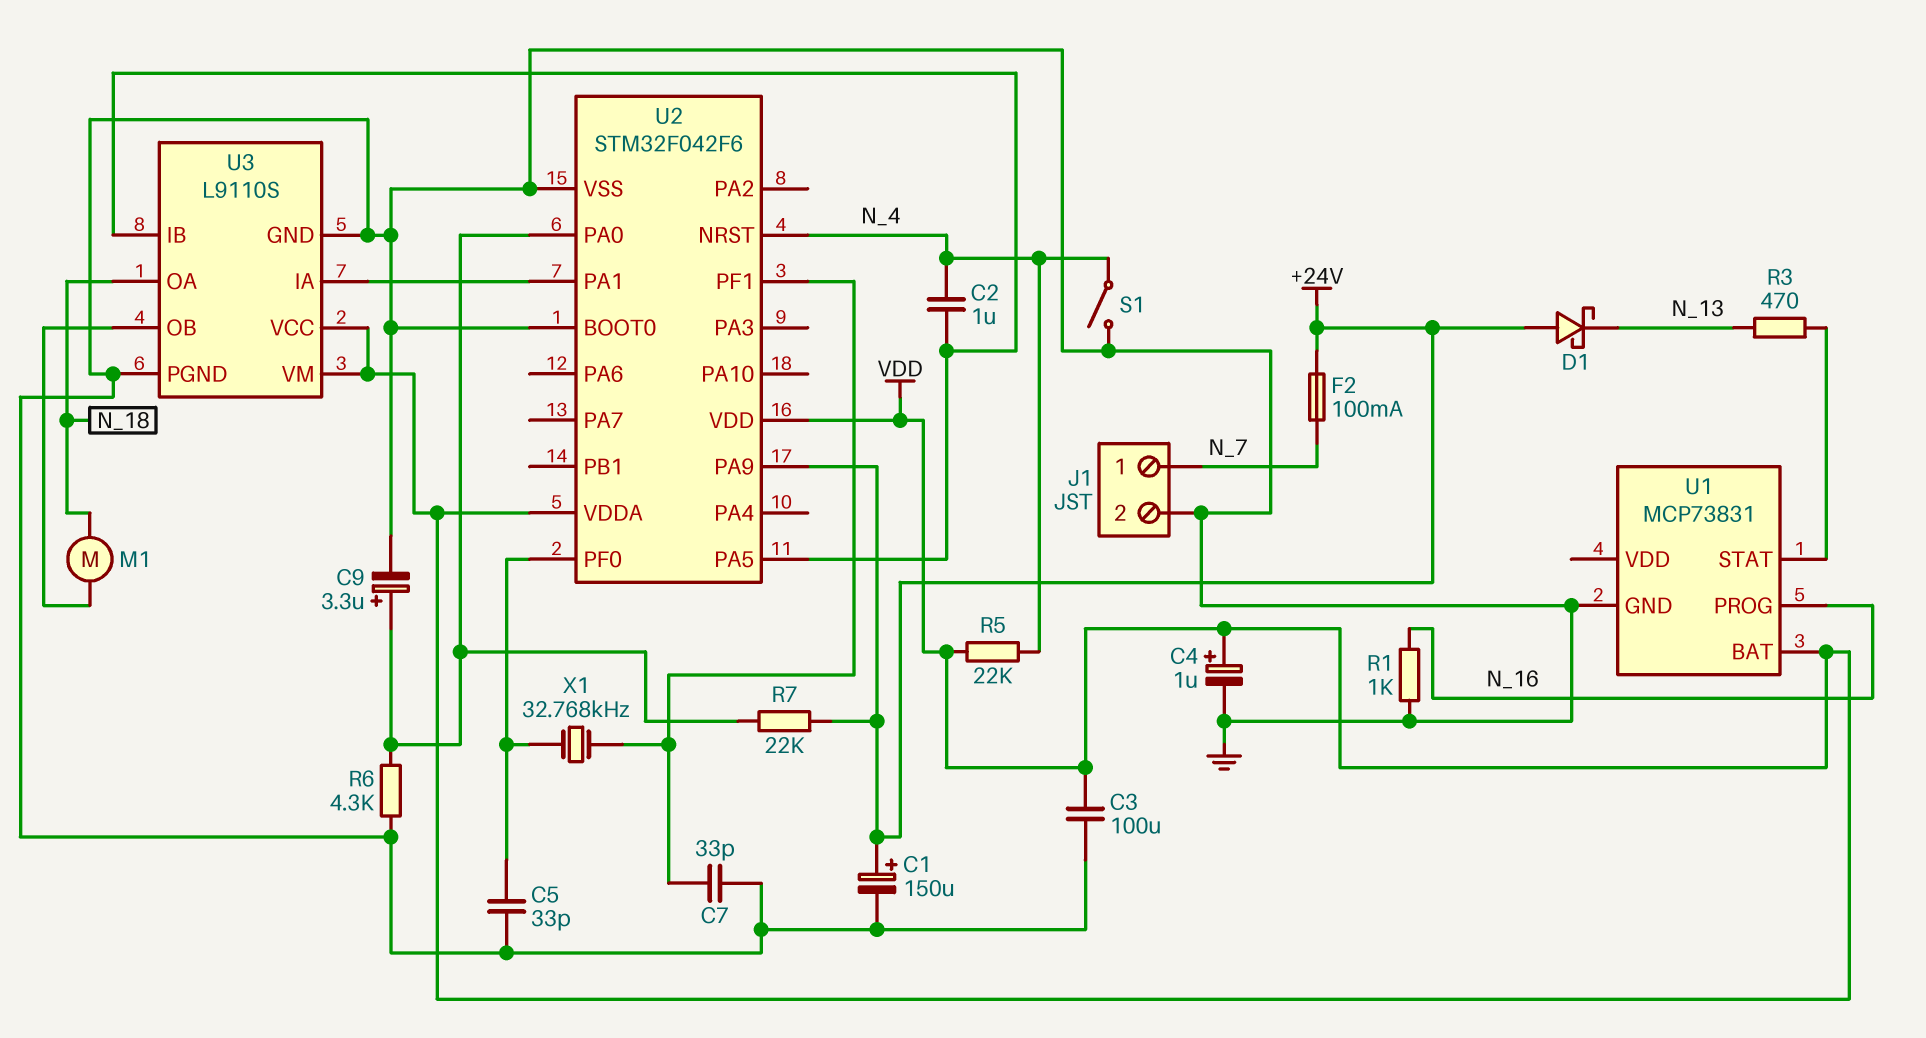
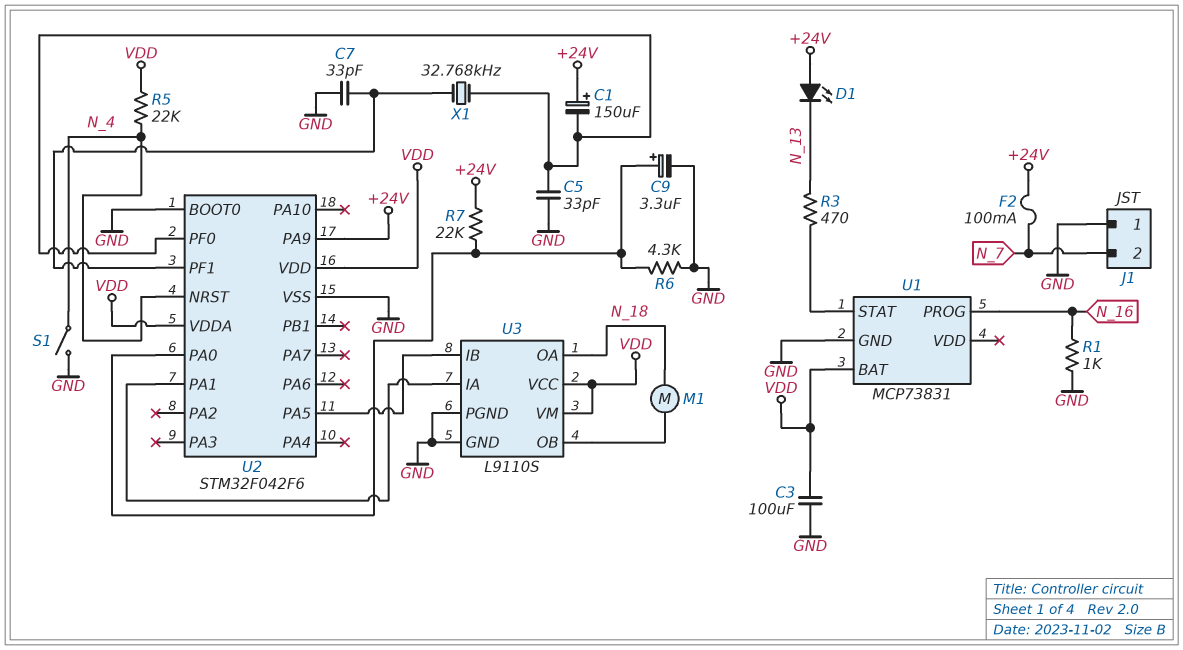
C1: 150uF (plus +24V, minus GND) -> 150uF (plus +24V, minus U2/PF0)
C2: 1uF (N_4, U2/PA5) -> none
C4: 1uF (plus VDD, minus GND) -> none
D1: schottky (A +24V, K N_13) -> LED (A +24V, K N_13)
J1 pin 1: N_7 -> GND
J1 pin 2: GND -> N_7

